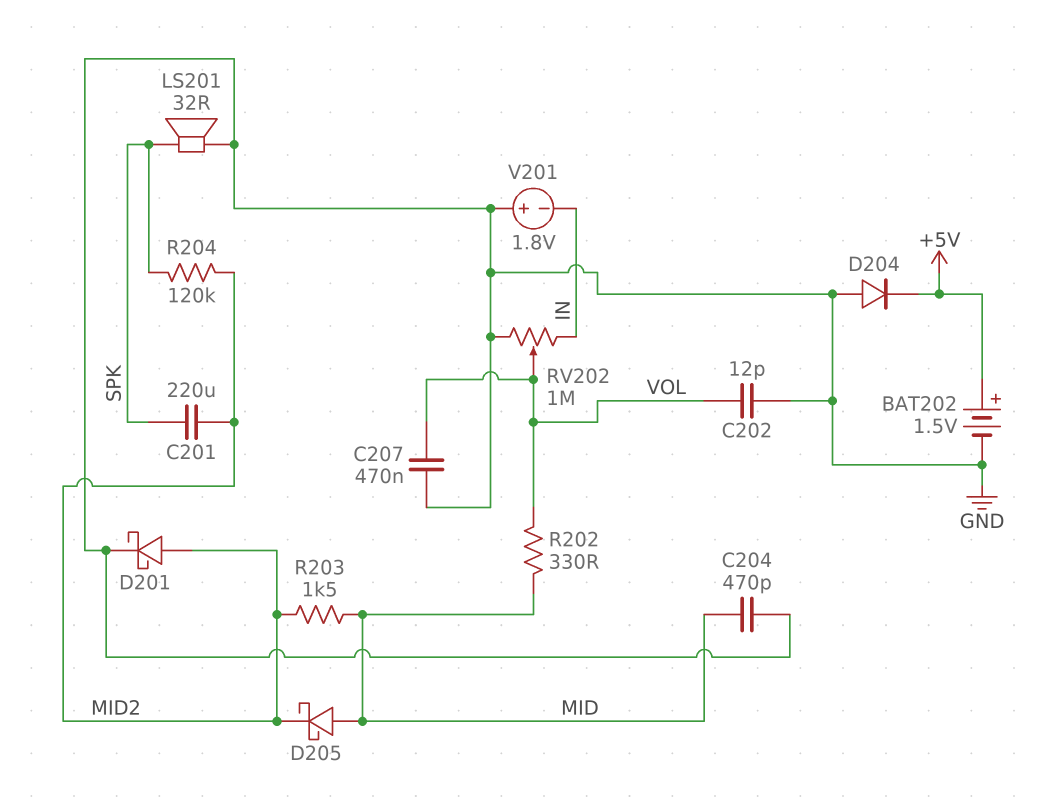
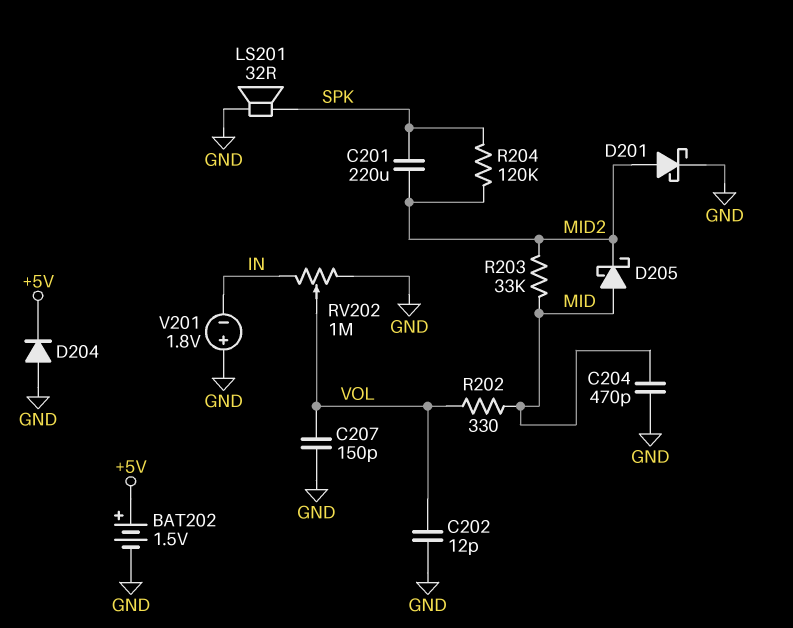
C207: 470nF (GND, VOL) -> 150pF (GND, VOL)
R203: 1.5k (MID, MID2) -> 33k (MID, MID2)

